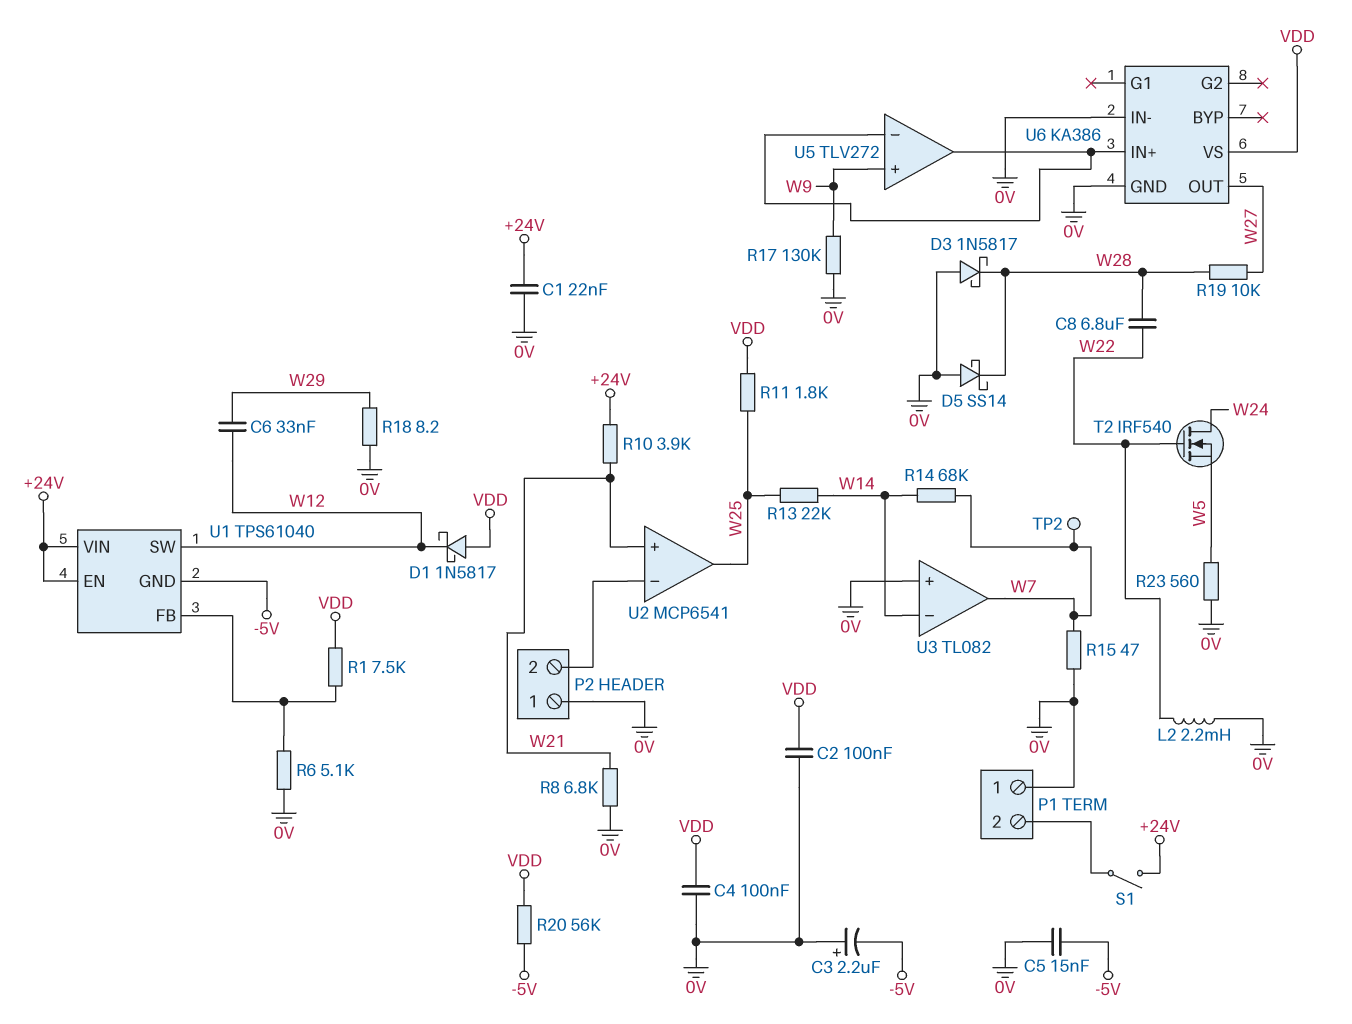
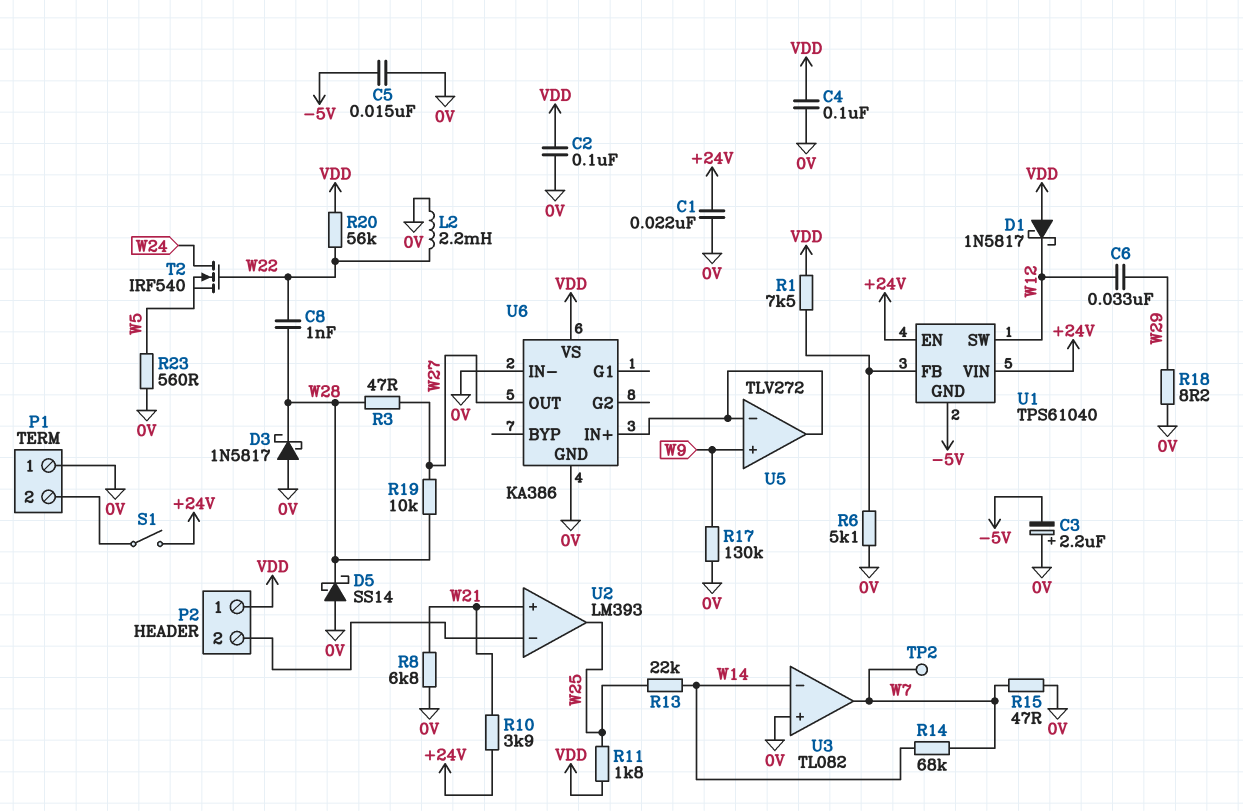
C8: 6.8uF (W22, W28) -> 1nF (W22, W28)
P2 pin 1: 0V -> VDD
R3: none -> 47 (W27, W28)
R20: 56k (-5V, VDD) -> 56k (VDD, W22)
U2: MCP6541 -> LM393

